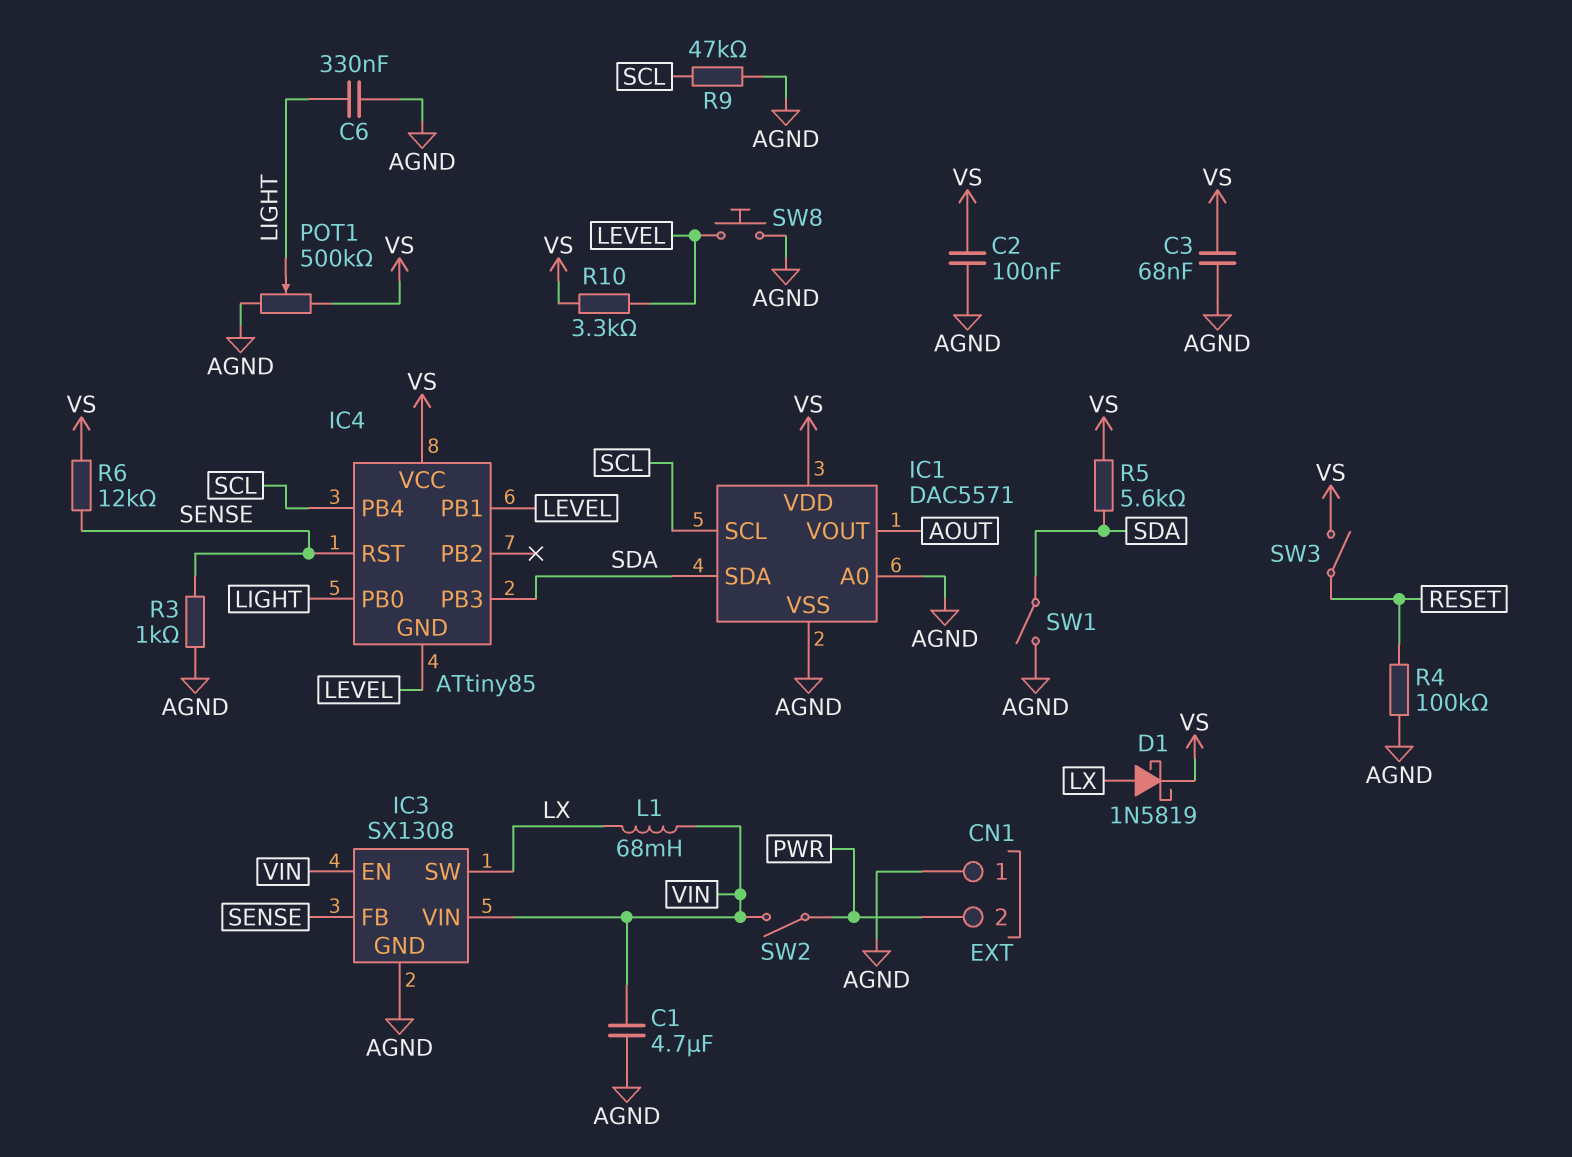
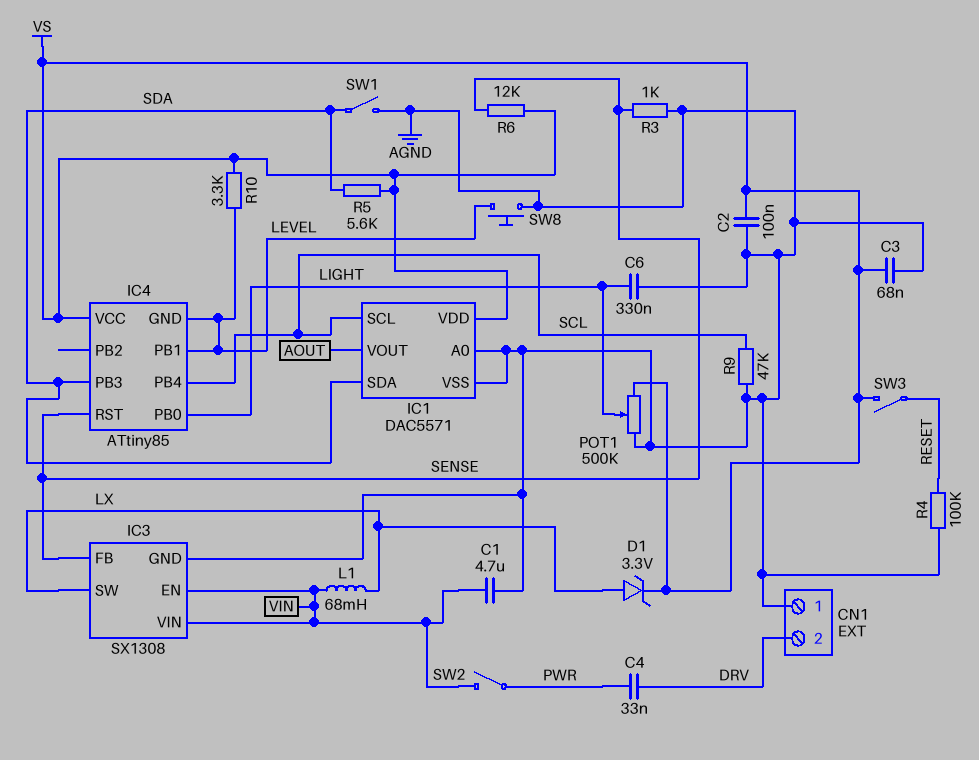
C4: none -> 33nF (DRV, PWR)
CN1 pin 2: PWR -> DRV
D1: schottky 1N5819 (A LX, K VS) -> zener 3.3V (A LX, K VS)

